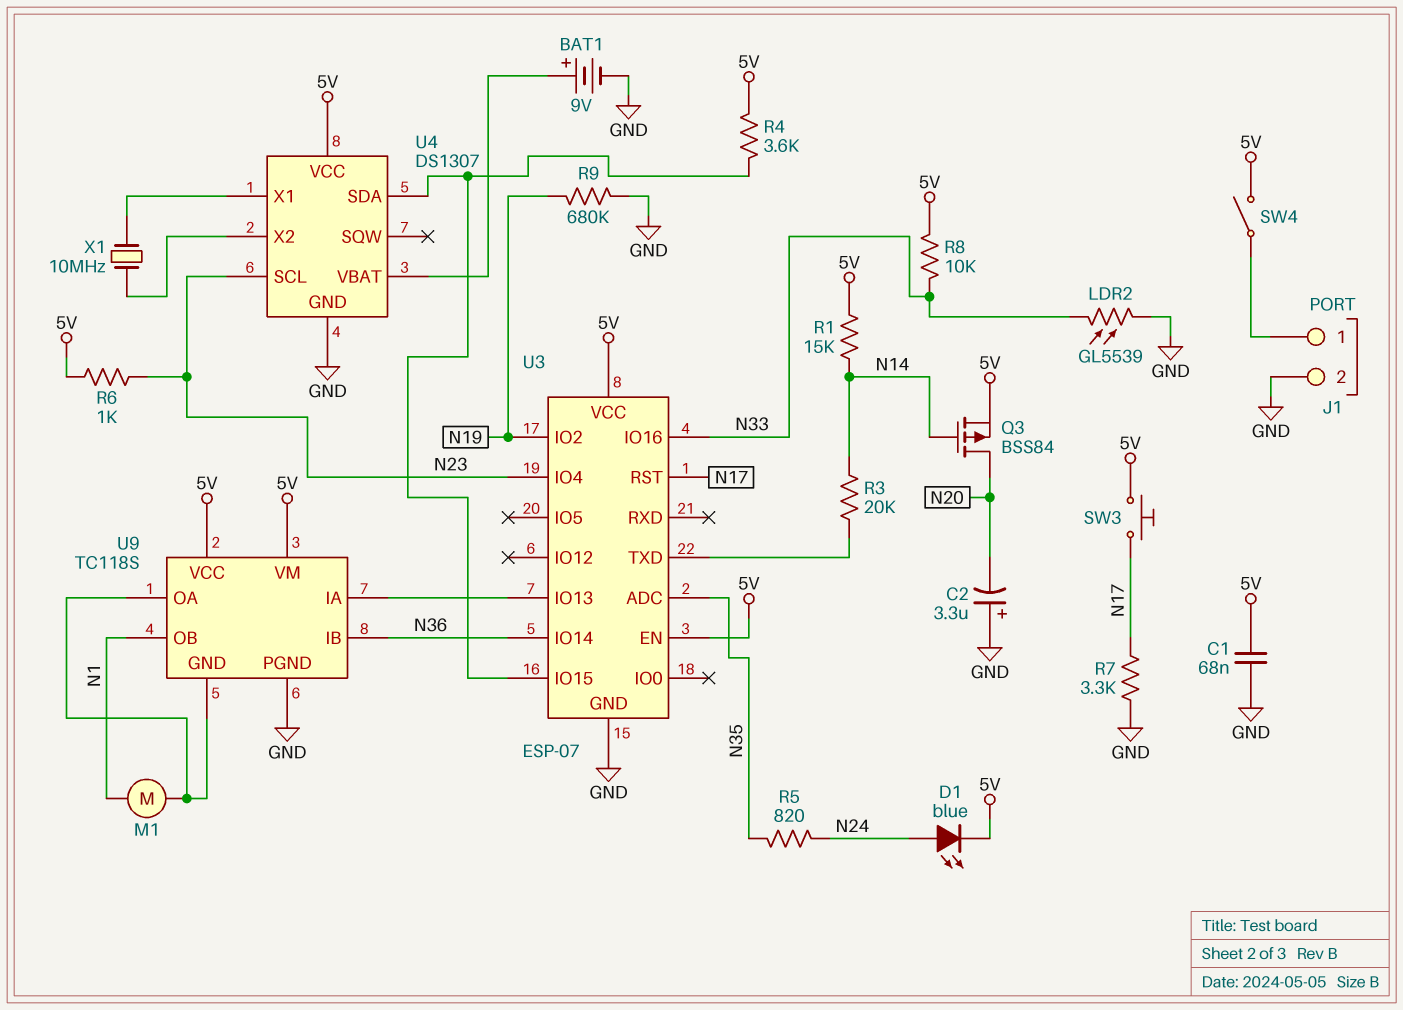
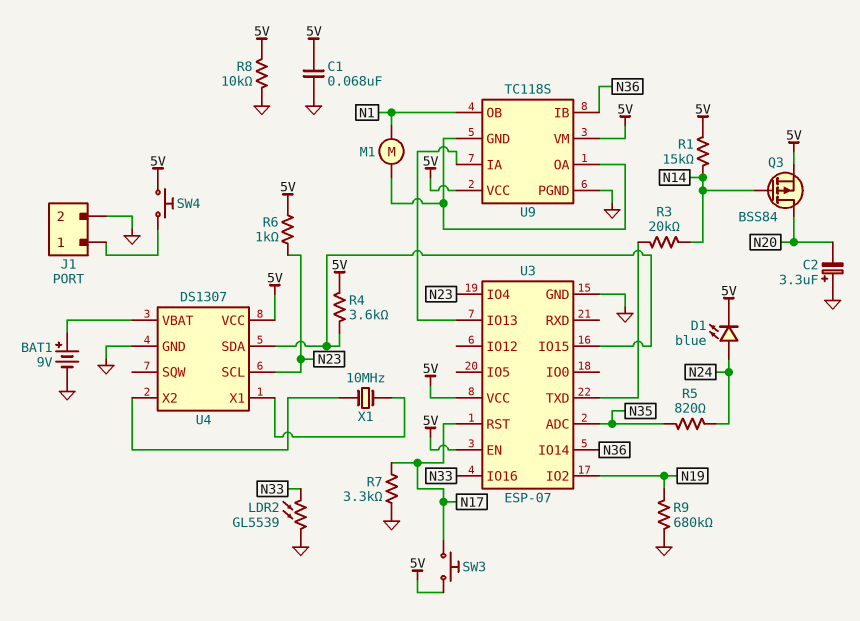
R8: 10k (5V, N33) -> 10k (5V, GND)
SW4: switch (5V, J1/1) -> button (5V, J1/1)

